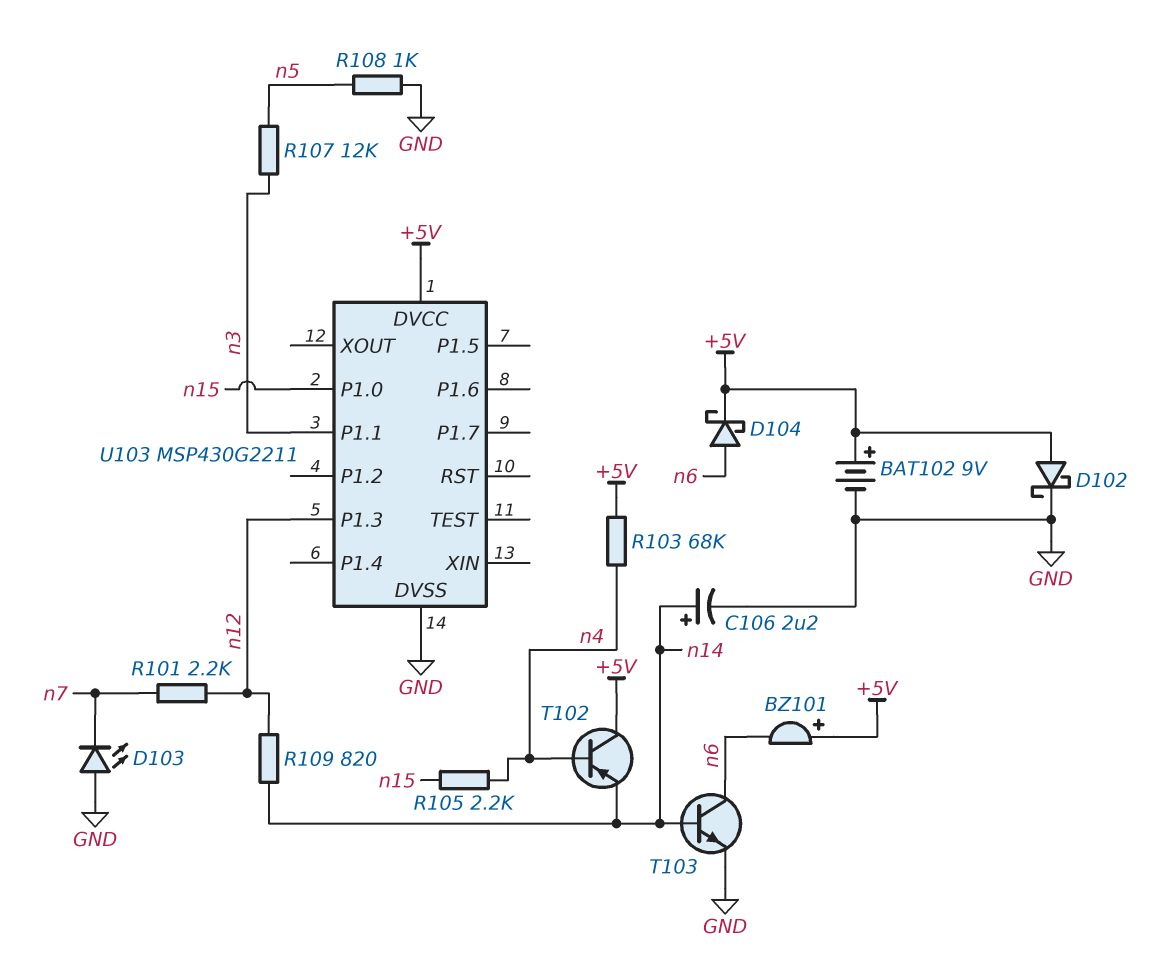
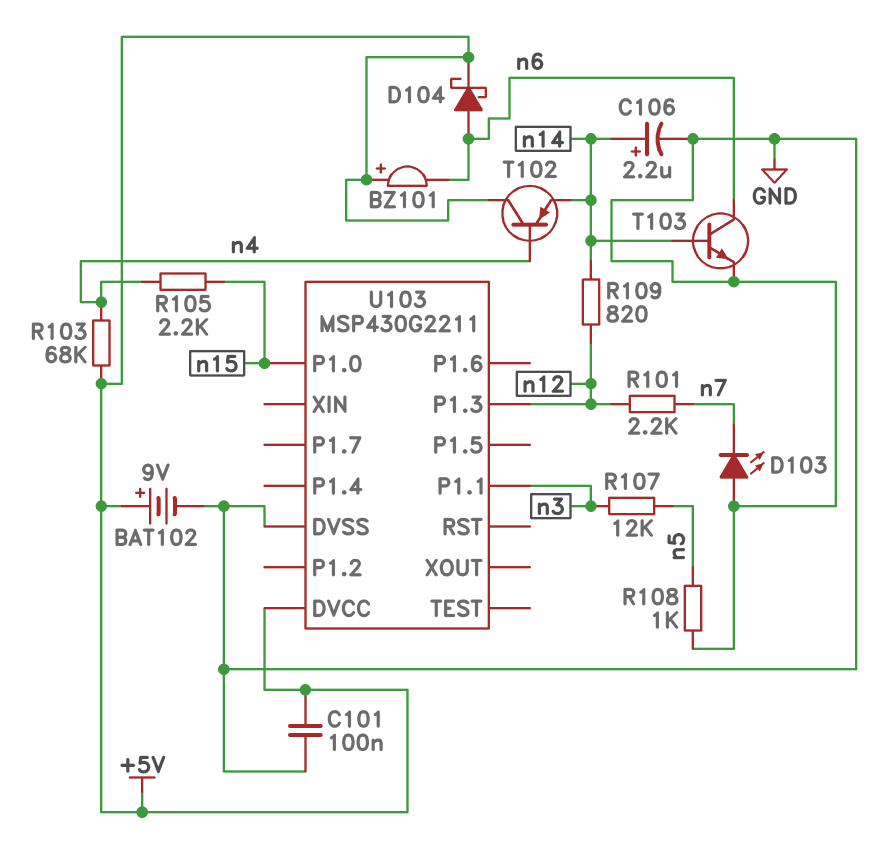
C101: none -> 100nF (+5V, GND)
D102: schottky (A +5V, K GND) -> none

